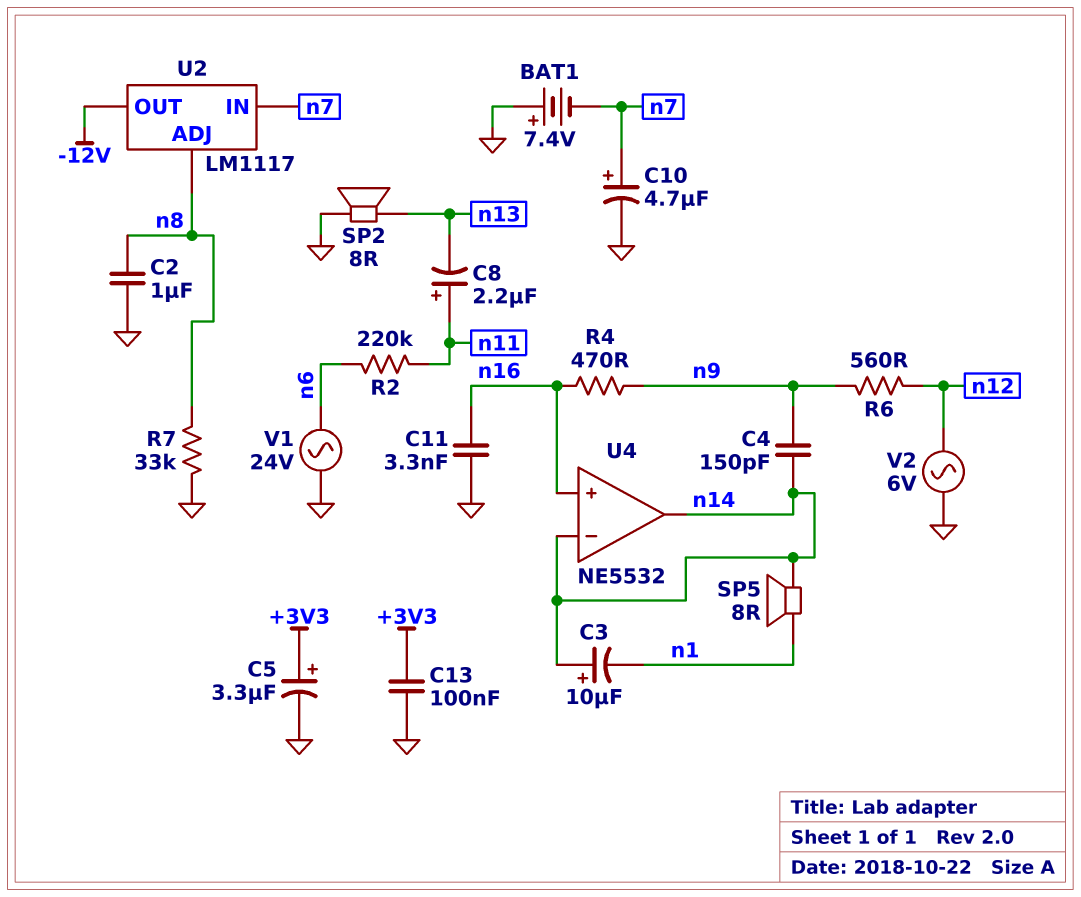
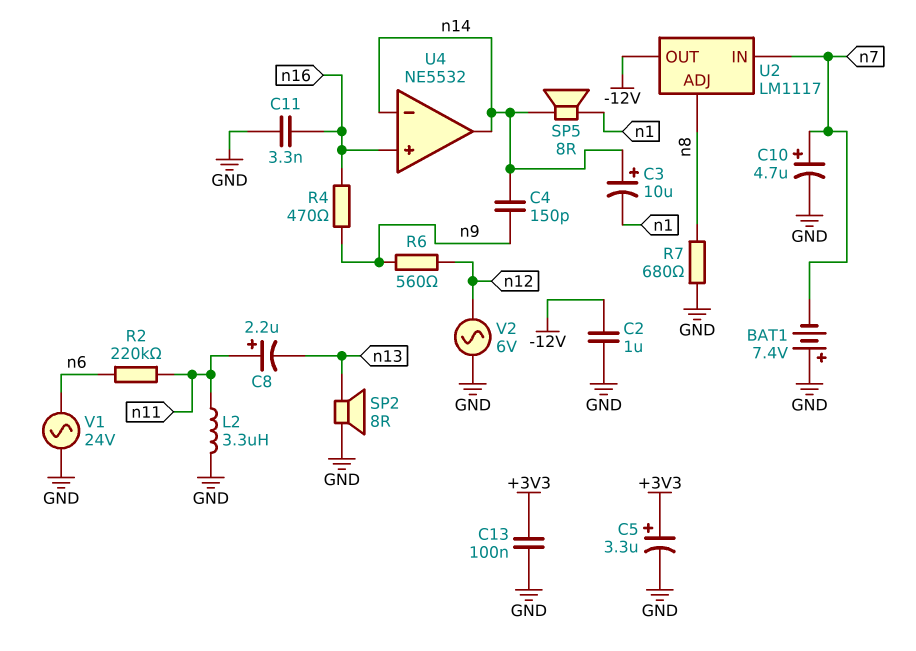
C2: 1uF (GND, n8) -> 1uF (-12V, GND)
L2: none -> 3.3uH (GND, n11)
R7: 33k (GND, n8) -> 680 (GND, n8)

